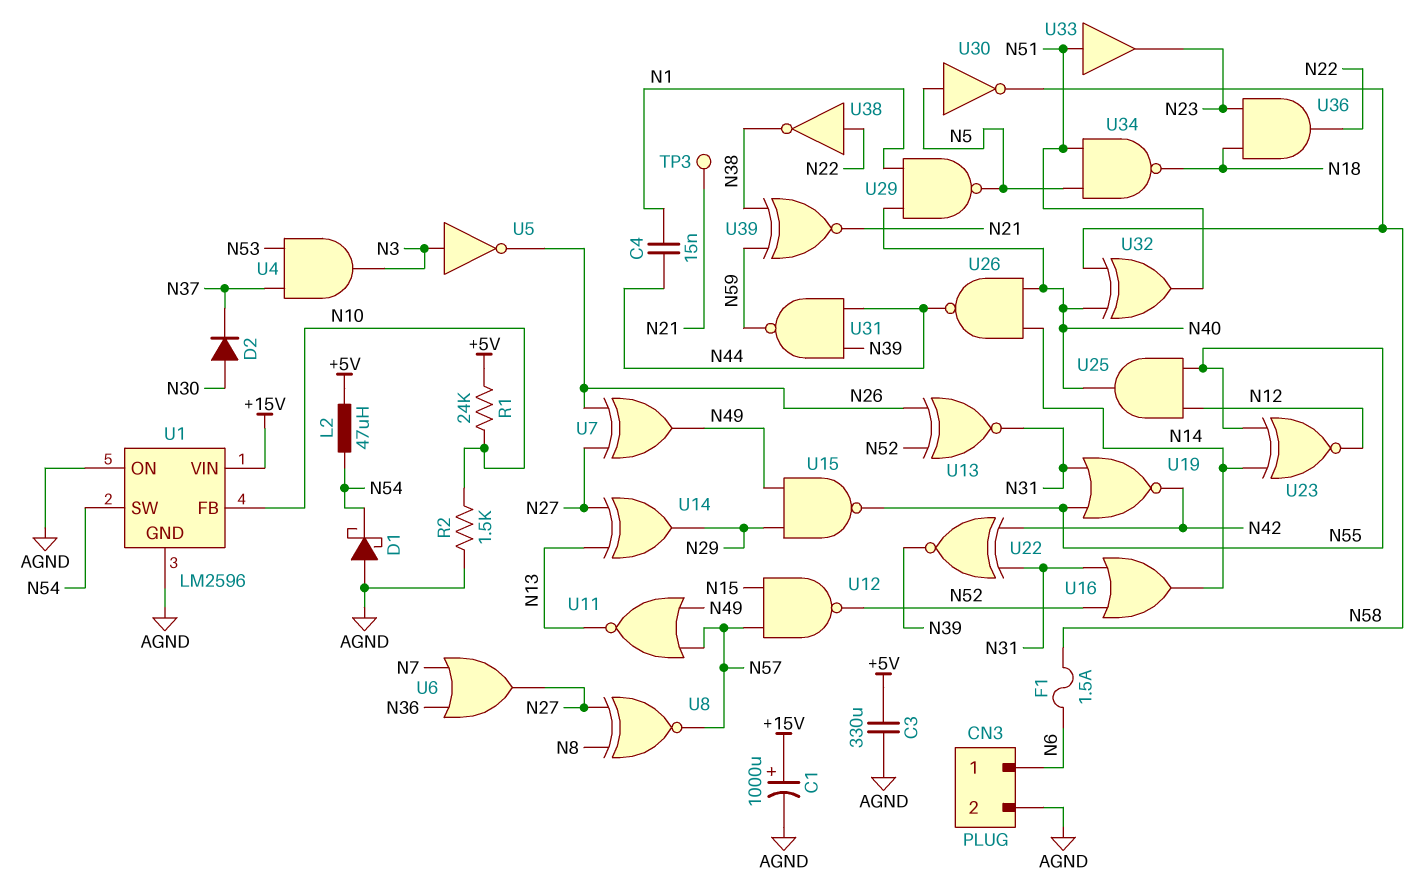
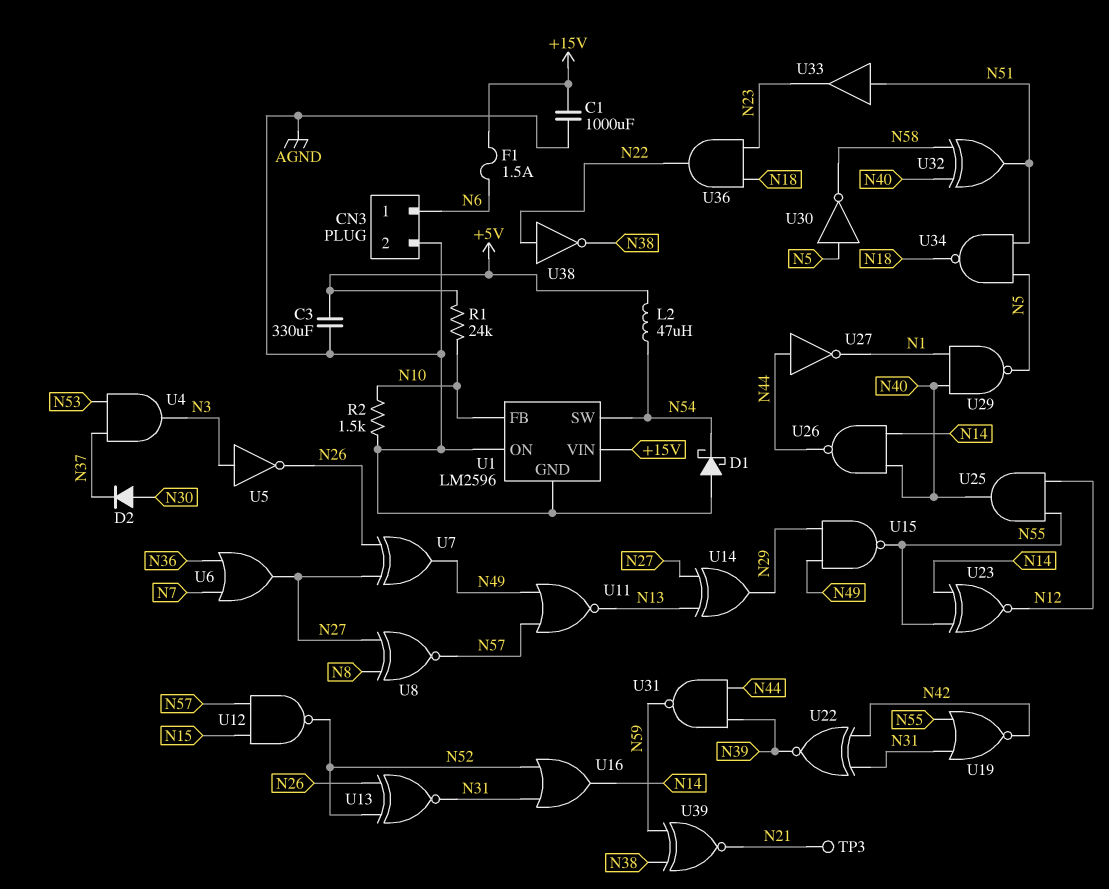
C1: 1000uF (plus +15V, minus AGND) -> 1000uF (+15V, AGND)
C4: 15nF (N1, N44) -> none
F1: 1.5A (N6, N58) -> 1.5A (+15V, N6)
U27: none -> NOT (in N44, out N1)

